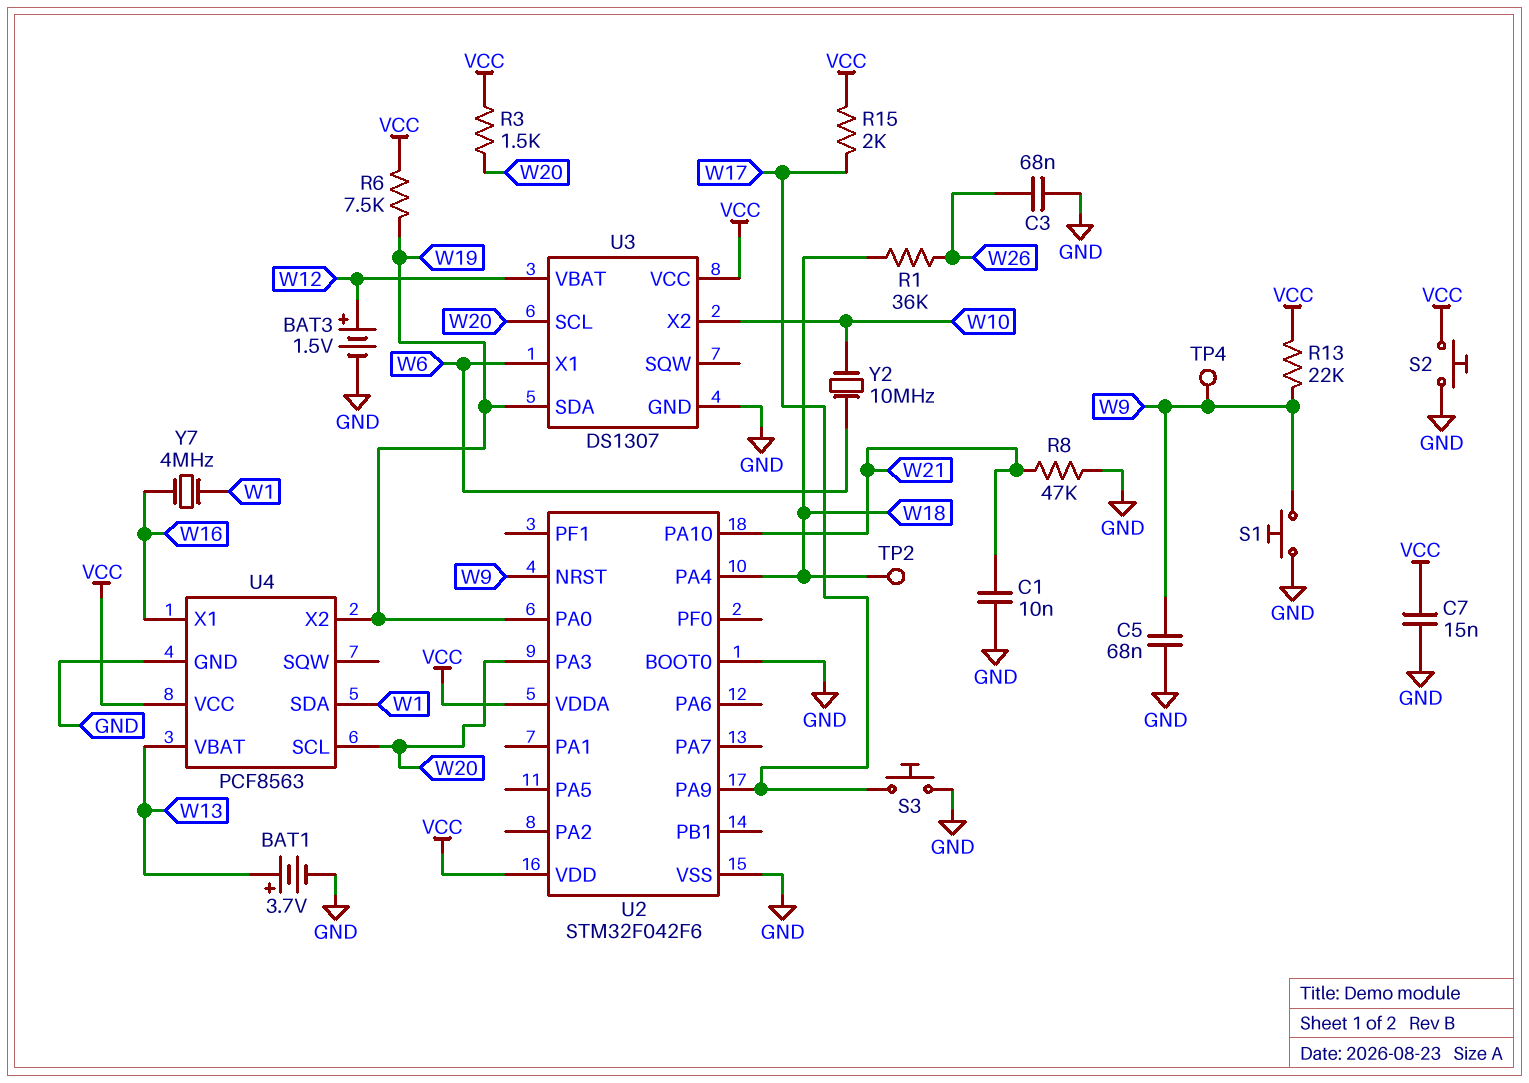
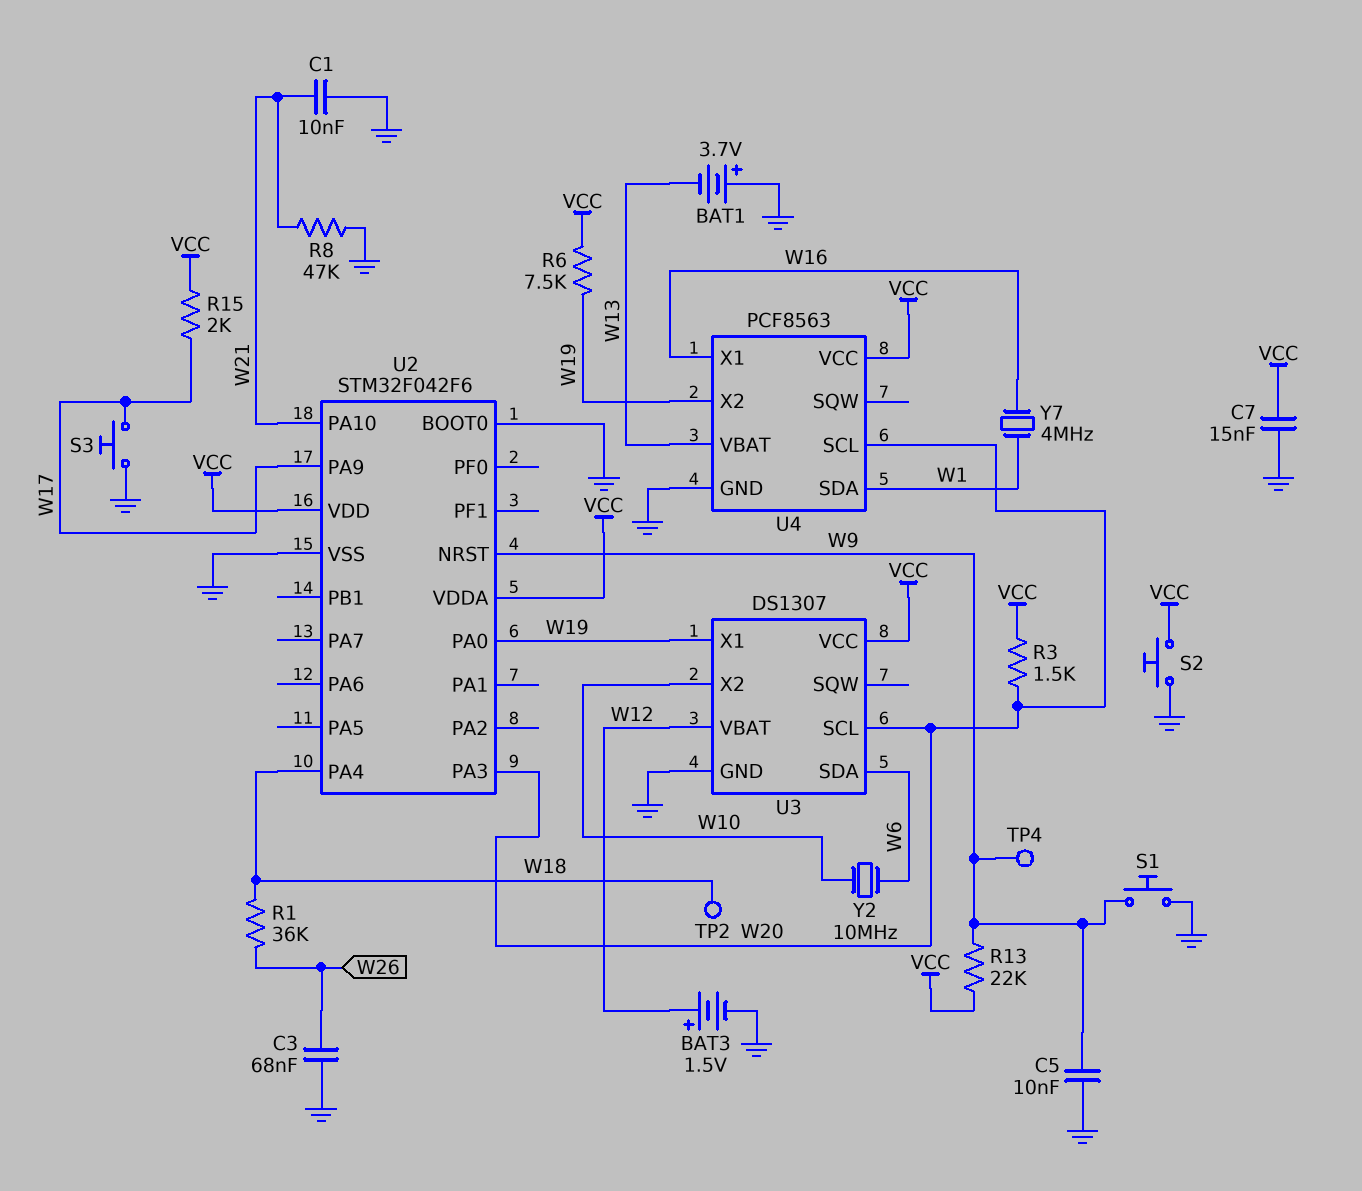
BAT1: 3.7V (plus W13, minus GND) -> 3.7V (plus GND, minus W13)
C5: 68nF (GND, W9) -> 10nF (GND, W9)
U3 pin SDA: W19 -> W6
U3 pin X1: W6 -> W19

